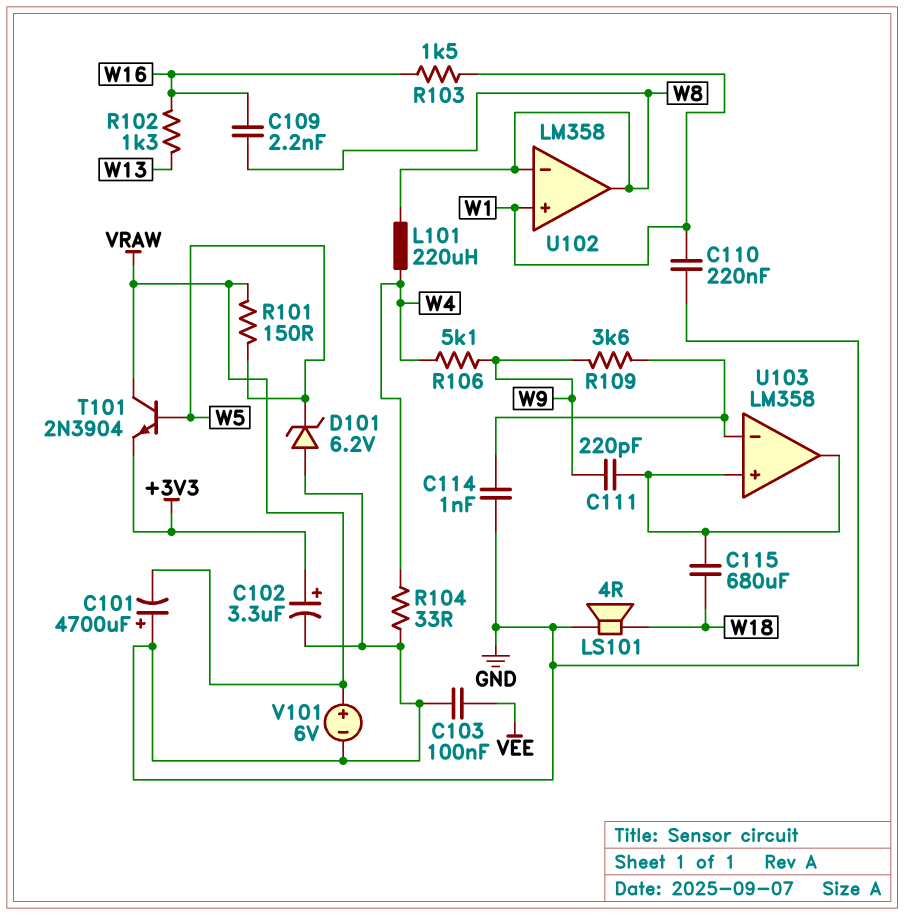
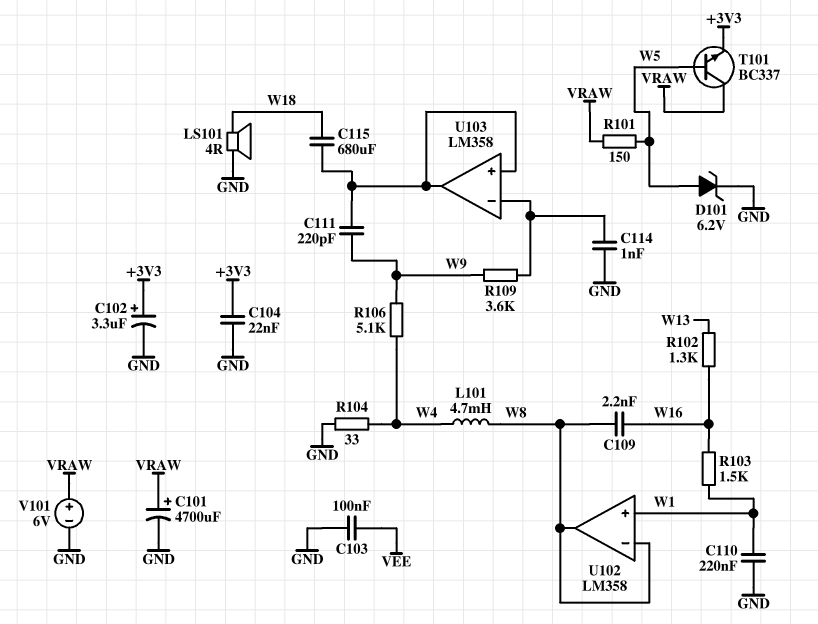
C101: 4700uF (plus GND, minus VRAW) -> 4700uF (plus VRAW, minus GND)
C104: none -> 22nF (+3V3, GND)
D101: zener 6.2V (A GND, K W5) -> zener 6.2V (A W5, K GND)
L101: 220uH (W4, W8) -> 4.7mH (W4, W8)
T101: NPN 2N3904 (B W5, C VRAW, E +3V3) -> NPN BC337 (B W5, C VRAW, E +3V3)

